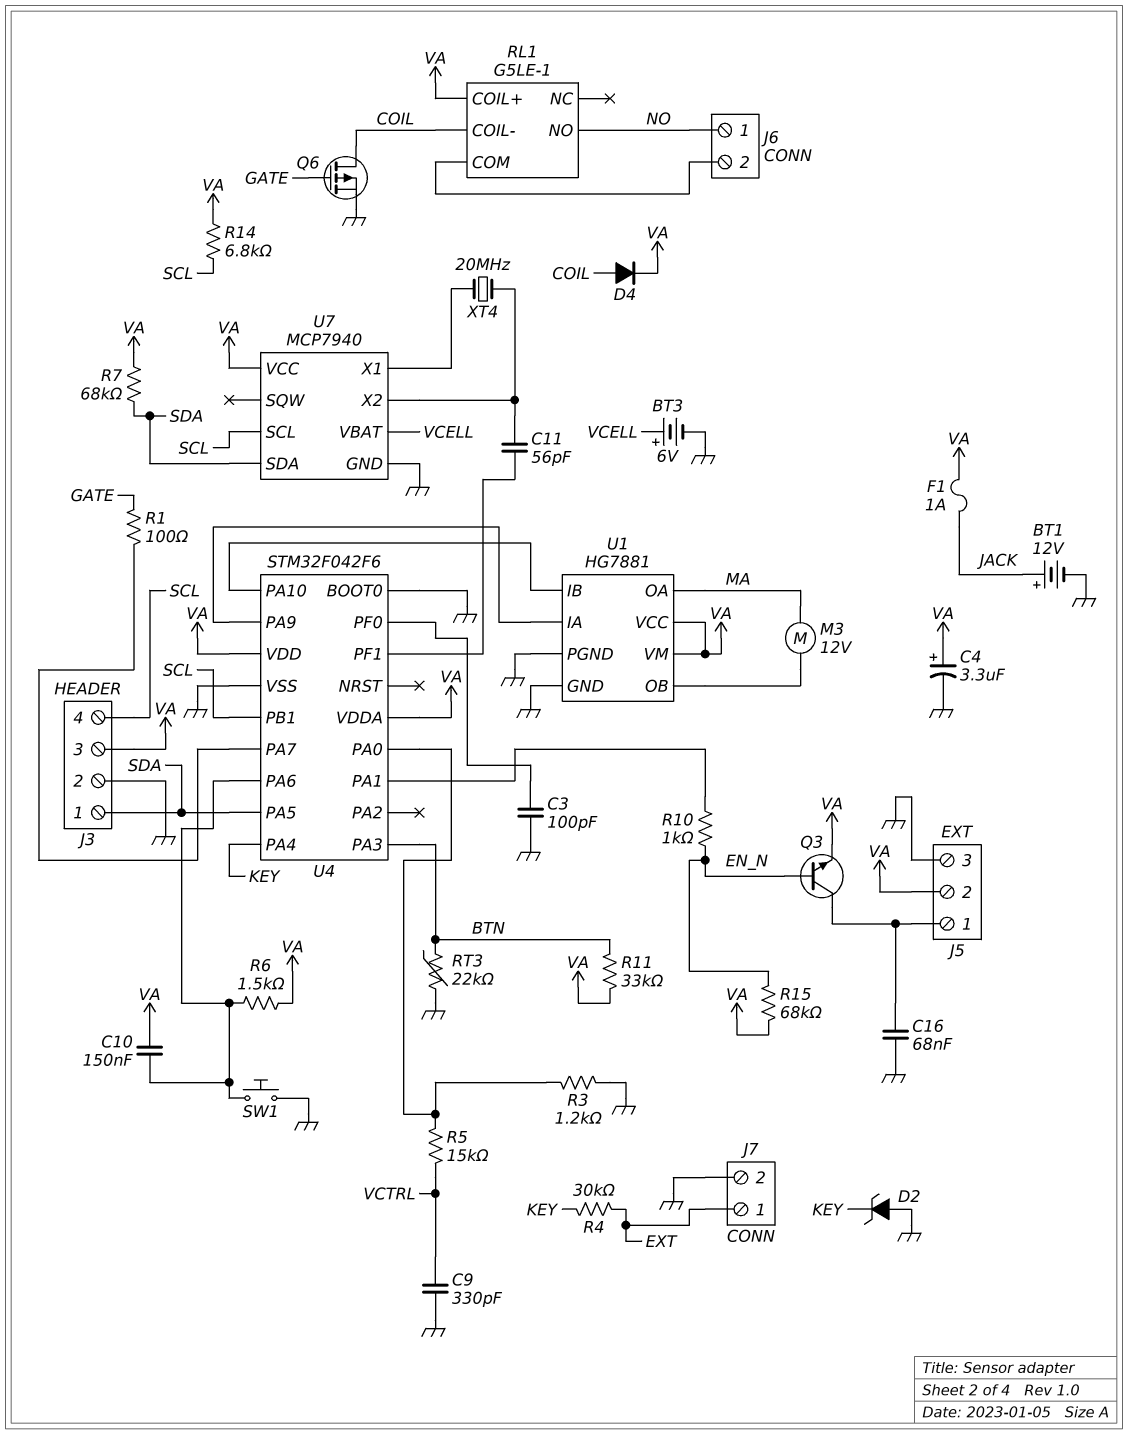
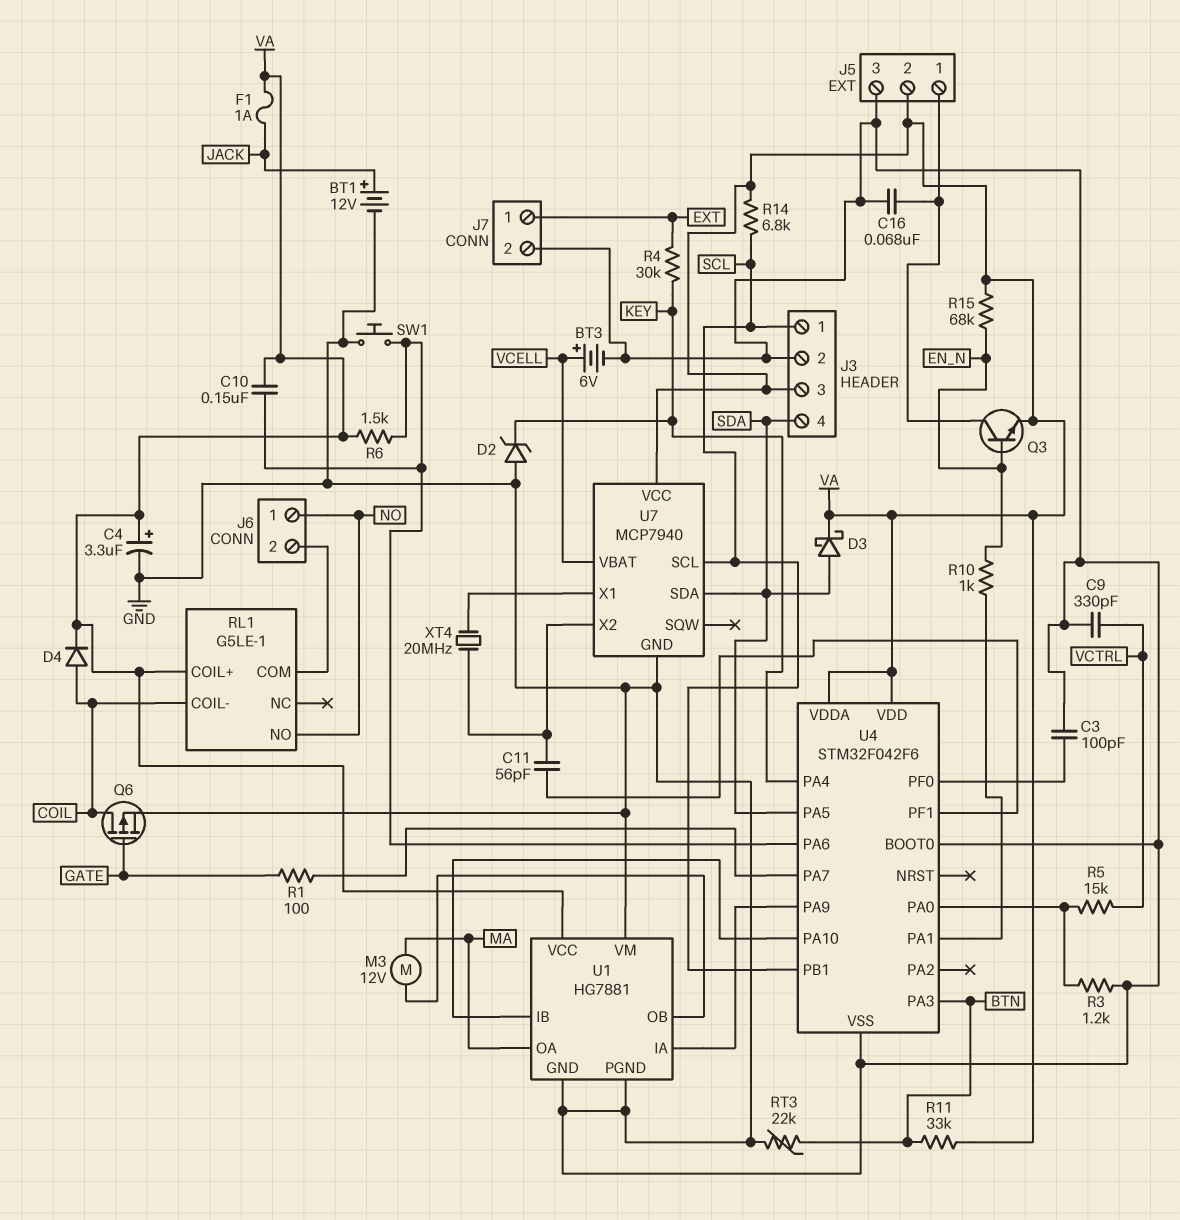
D3: none -> schottky (A SDA, K VA)
J3 pin 1: SDA -> SCL
J3 pin 4: SCL -> SDA
R7: 68k (SDA, VA) -> none
U1 pin VM: VA -> GND

